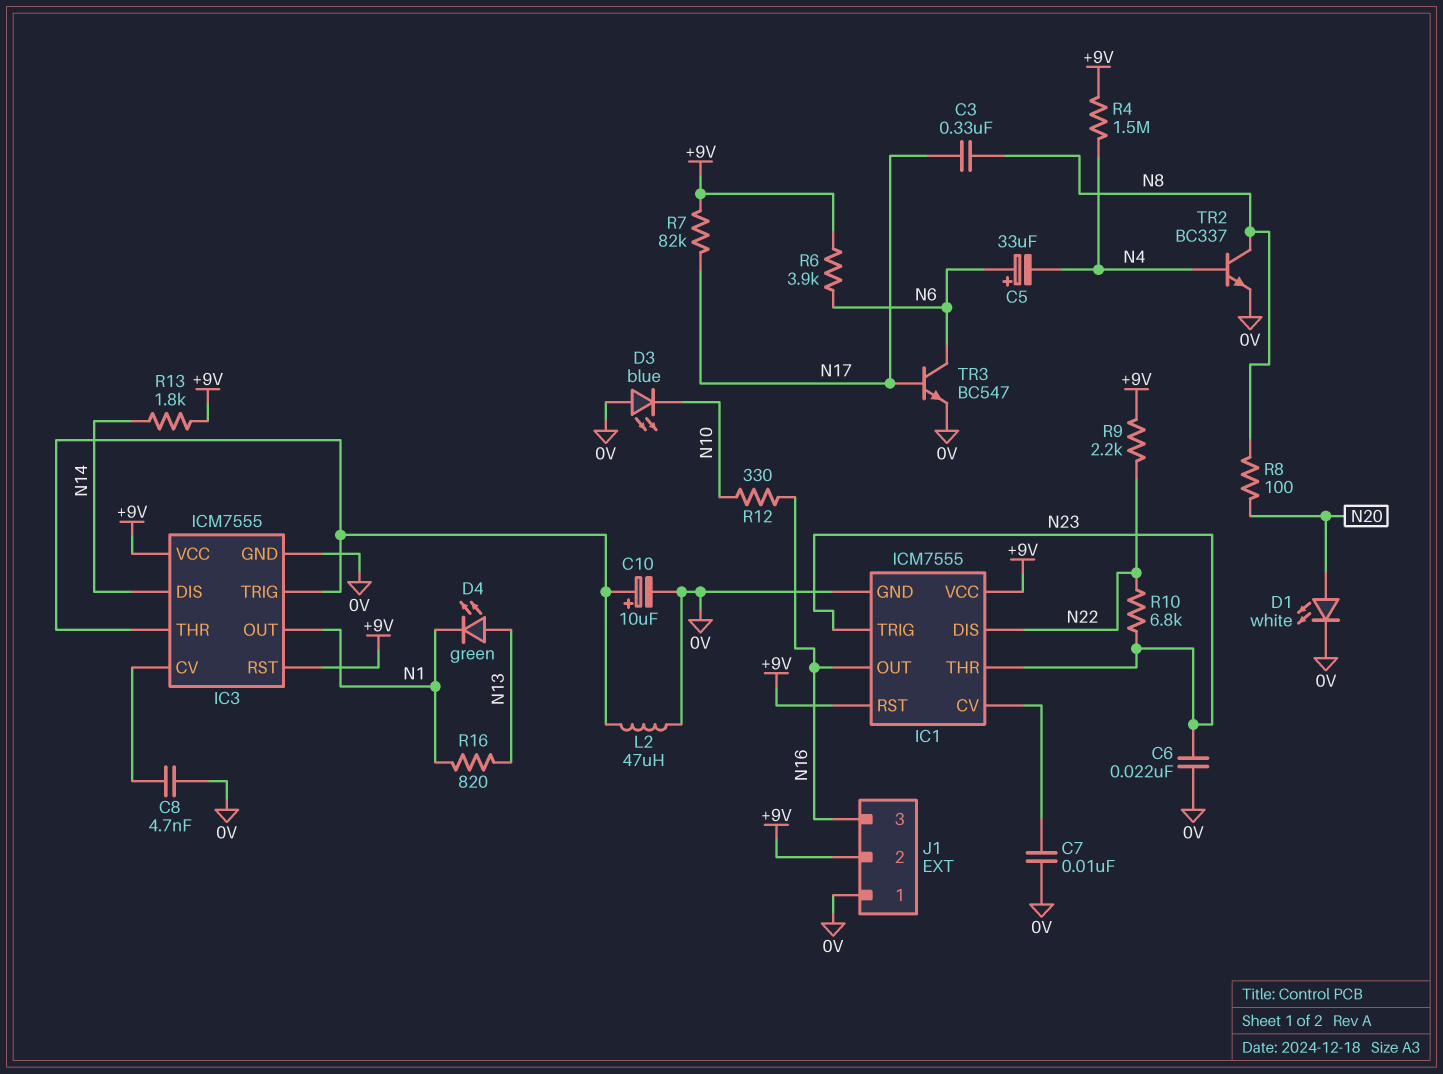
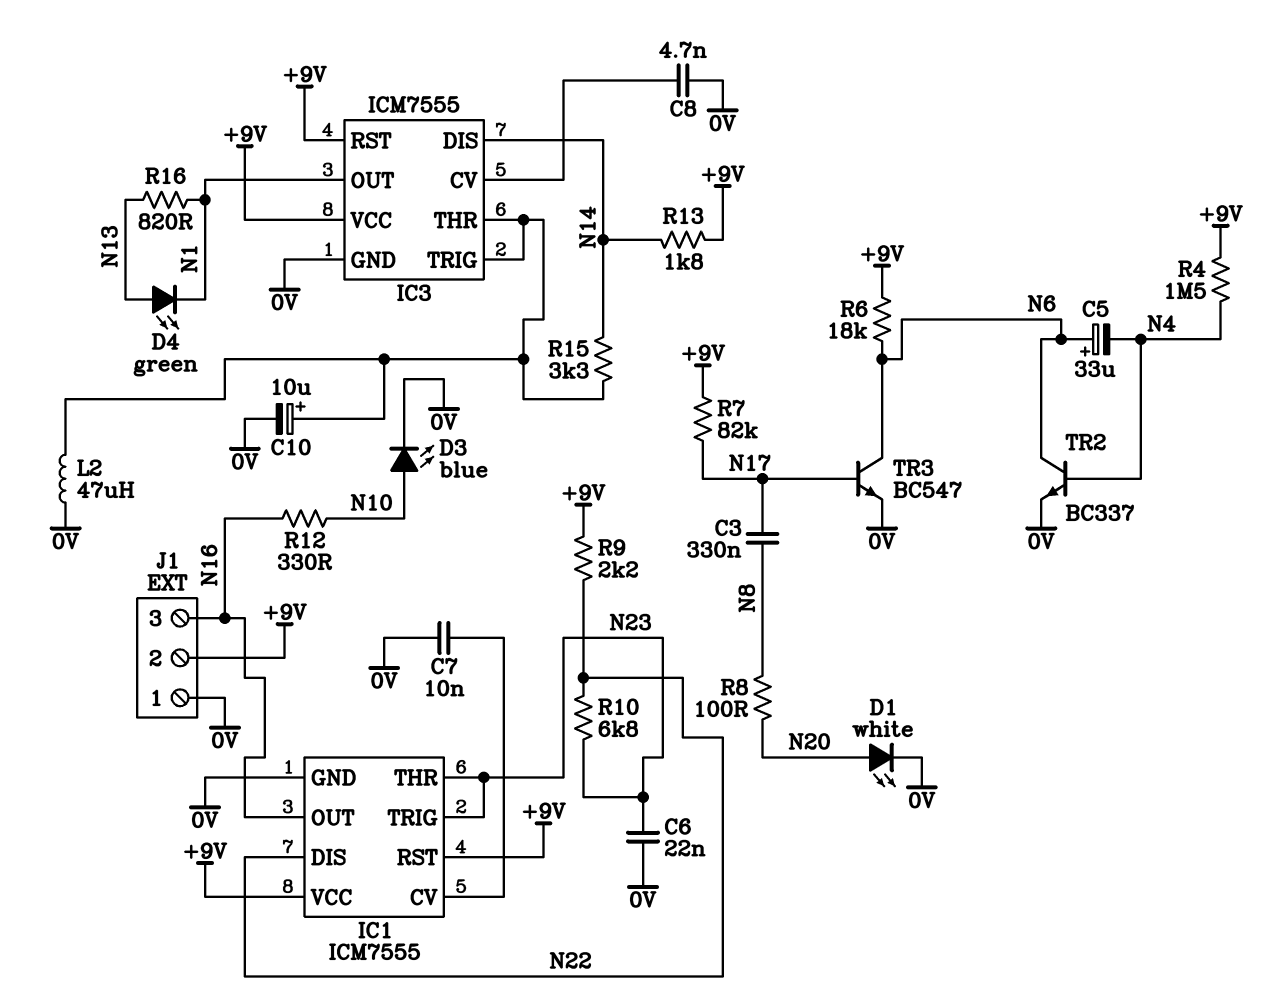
D3: LED blue (A 0V, K N10) -> LED blue (A N10, K 0V)
R6: 3.9k (+9V, N6) -> 18k (+9V, N6)
R15: none -> 3.3k (IC3/THR, N14)
TR2: NPN BC337 (B N4, C N8, E 0V) -> NPN BC337 (B N4, C N6, E 0V)

